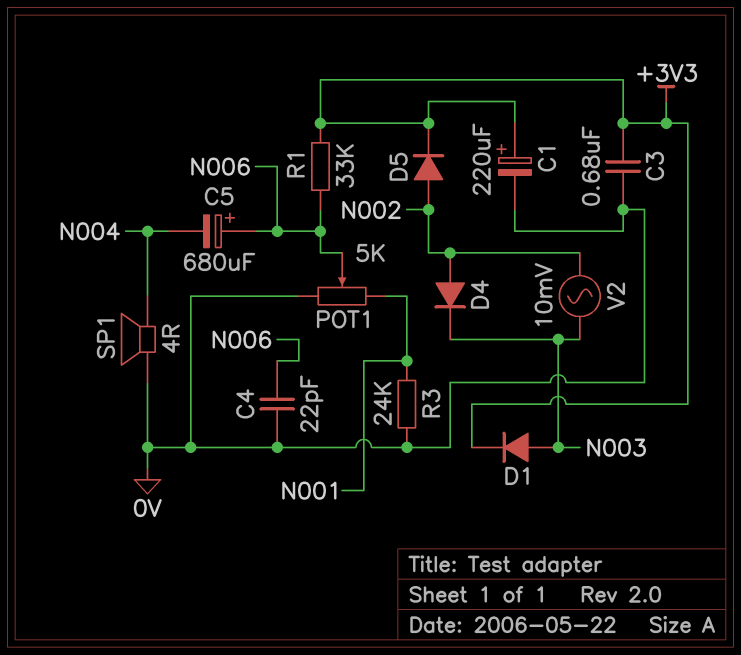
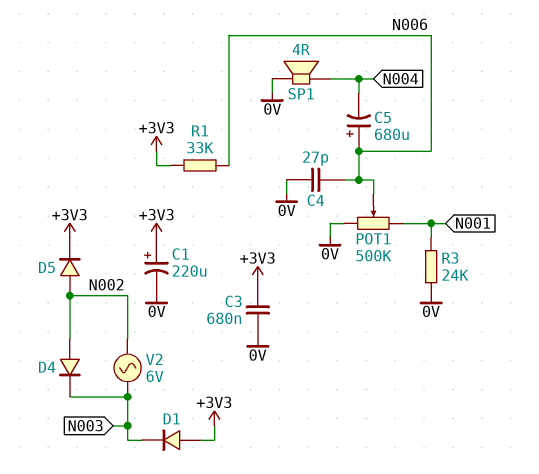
C4: 22pF (0V, N006) -> 27pF (0V, N006)
D1: diode (A N003, K +3V3) -> diode (A +3V3, K N003)
POT1: 5k (0V, N001, wiper N006) -> 500k (0V, N001, wiper N006)
V2: AC 10mV (N002, N003) -> AC 6V (N002, N003)

